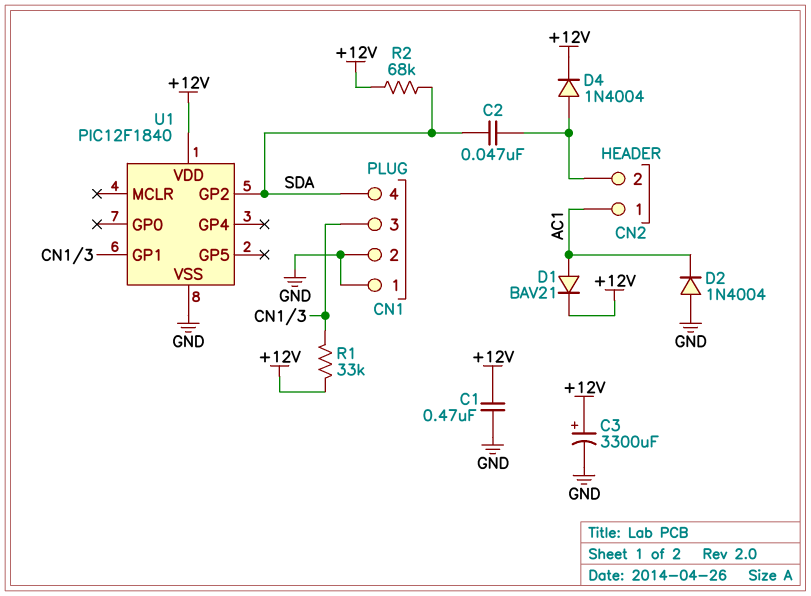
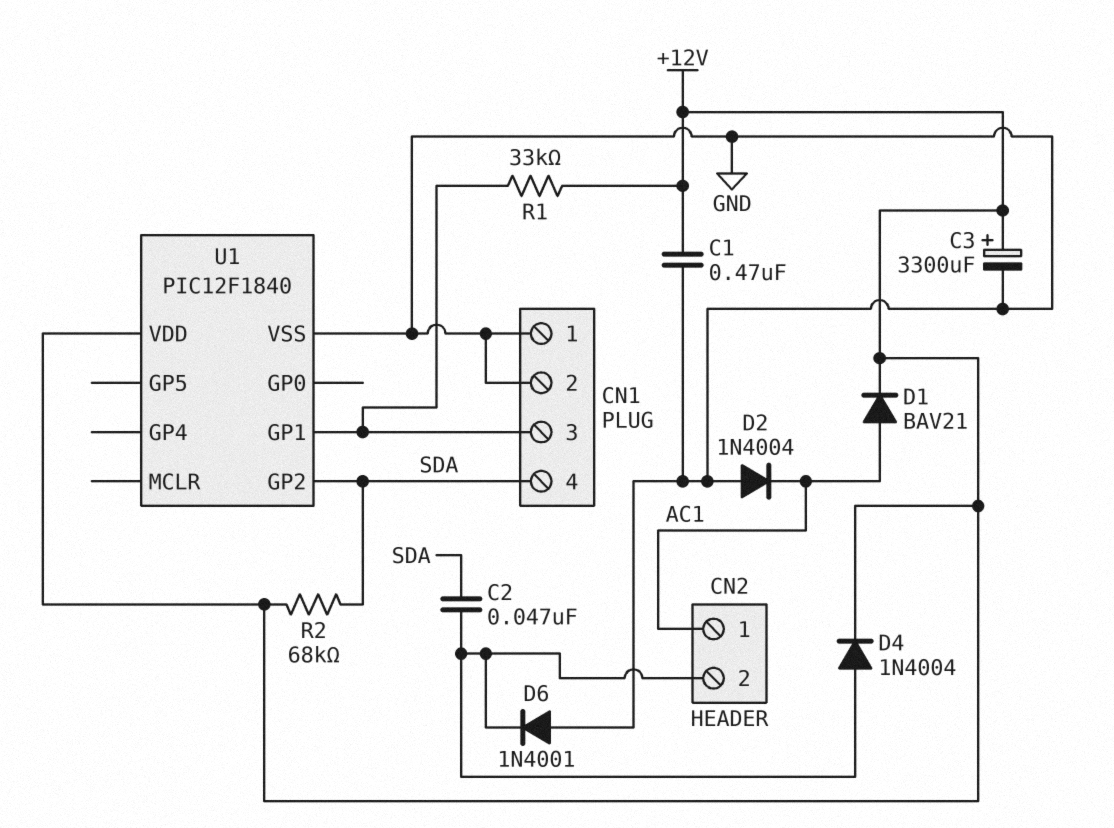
D6: none -> diode 1N4001 (A GND, K CN2/2)

